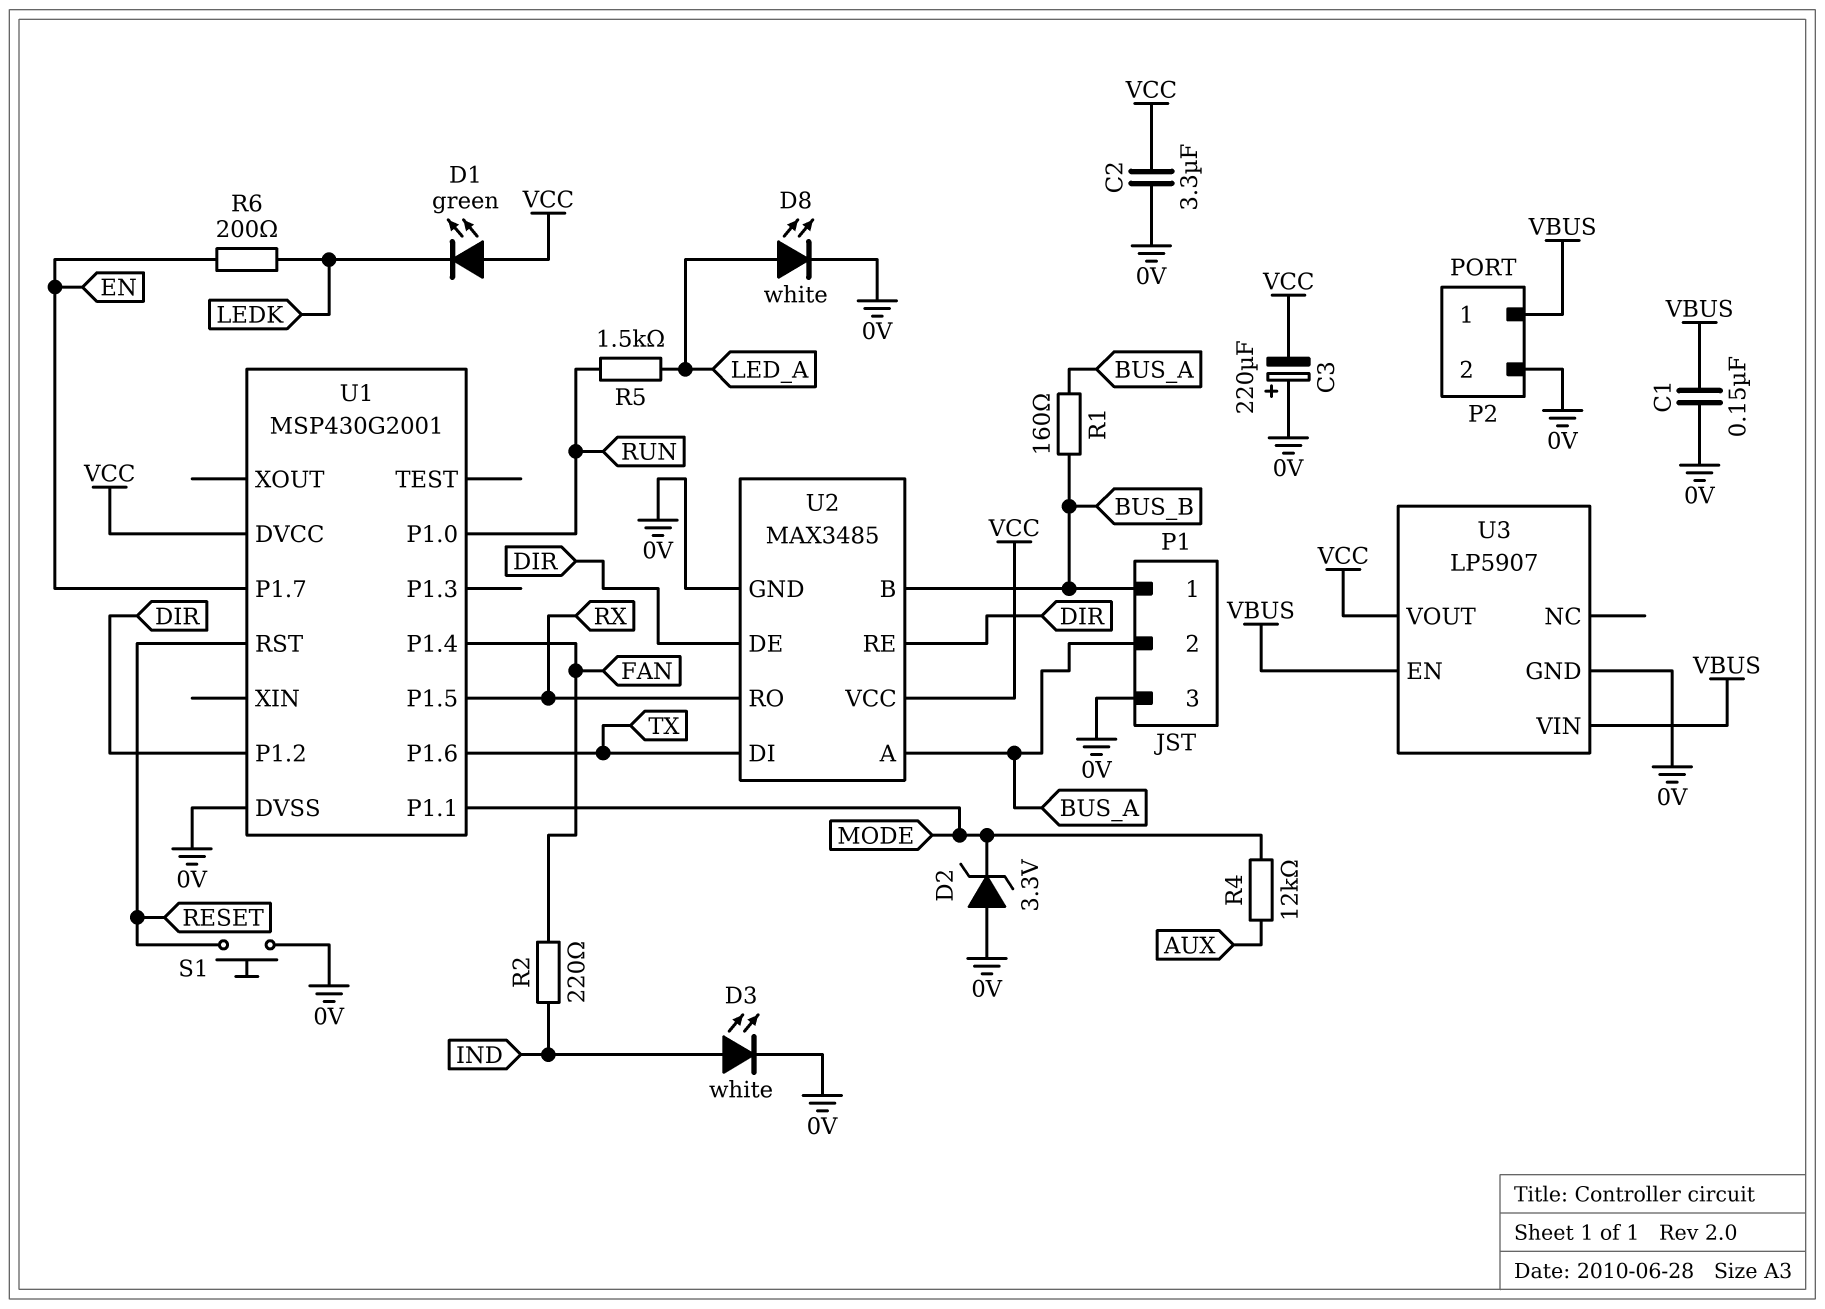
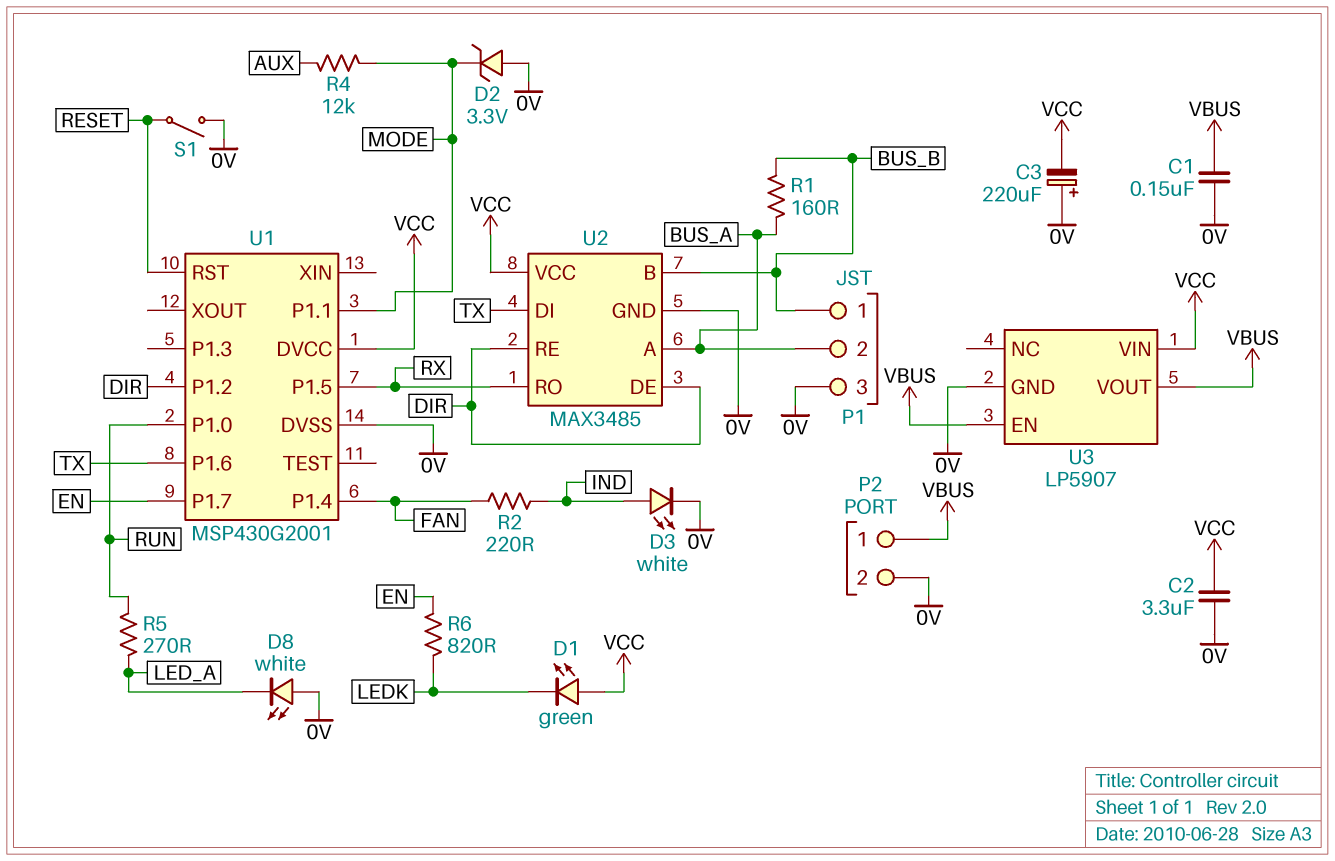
D8: LED white (A LED_A, K 0V) -> LED white (A 0V, K LED_A)
R5: 1.5k (LED_A, RUN) -> 270 (LED_A, RUN)
R6: 200 (EN, LEDK) -> 820 (EN, LEDK)
S1: button (0V, RESET) -> switch (0V, RESET)
U3 pin VIN: VBUS -> VCC
U3 pin VOUT: VCC -> VBUS

